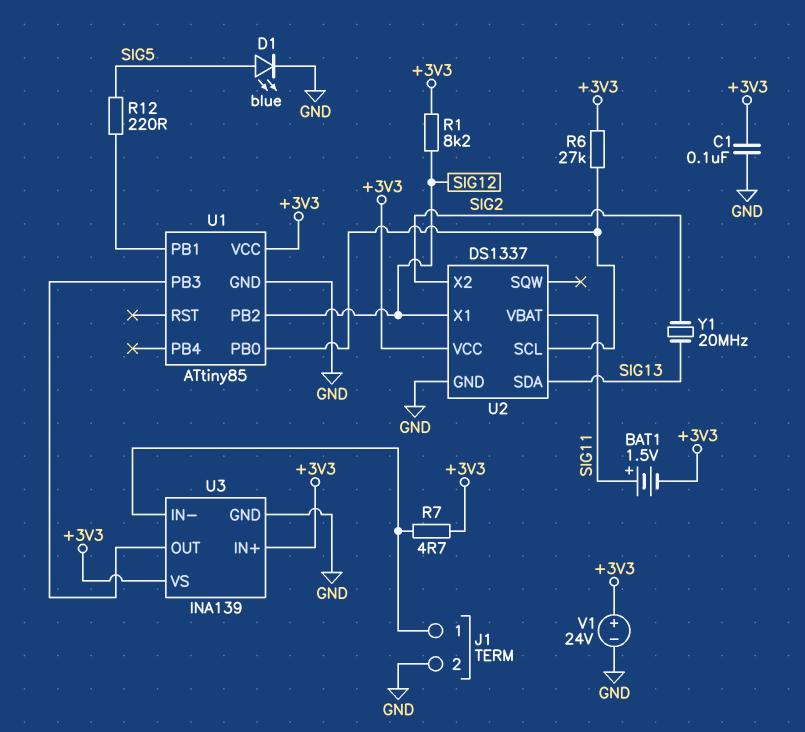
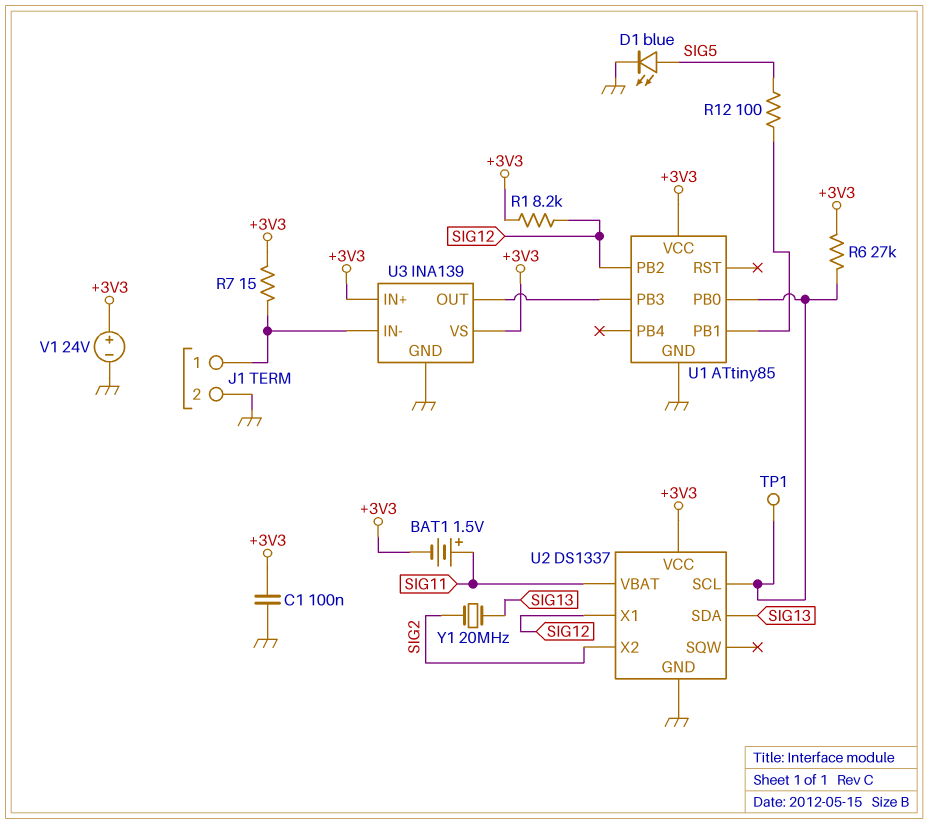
R7: 4.7 (+3V3, J1/1) -> 15 (+3V3, J1/1)
R12: 220 (SIG5, U1/PB1) -> 100 (SIG5, U1/PB1)
TP1: none -> test point (U1/PB0)

